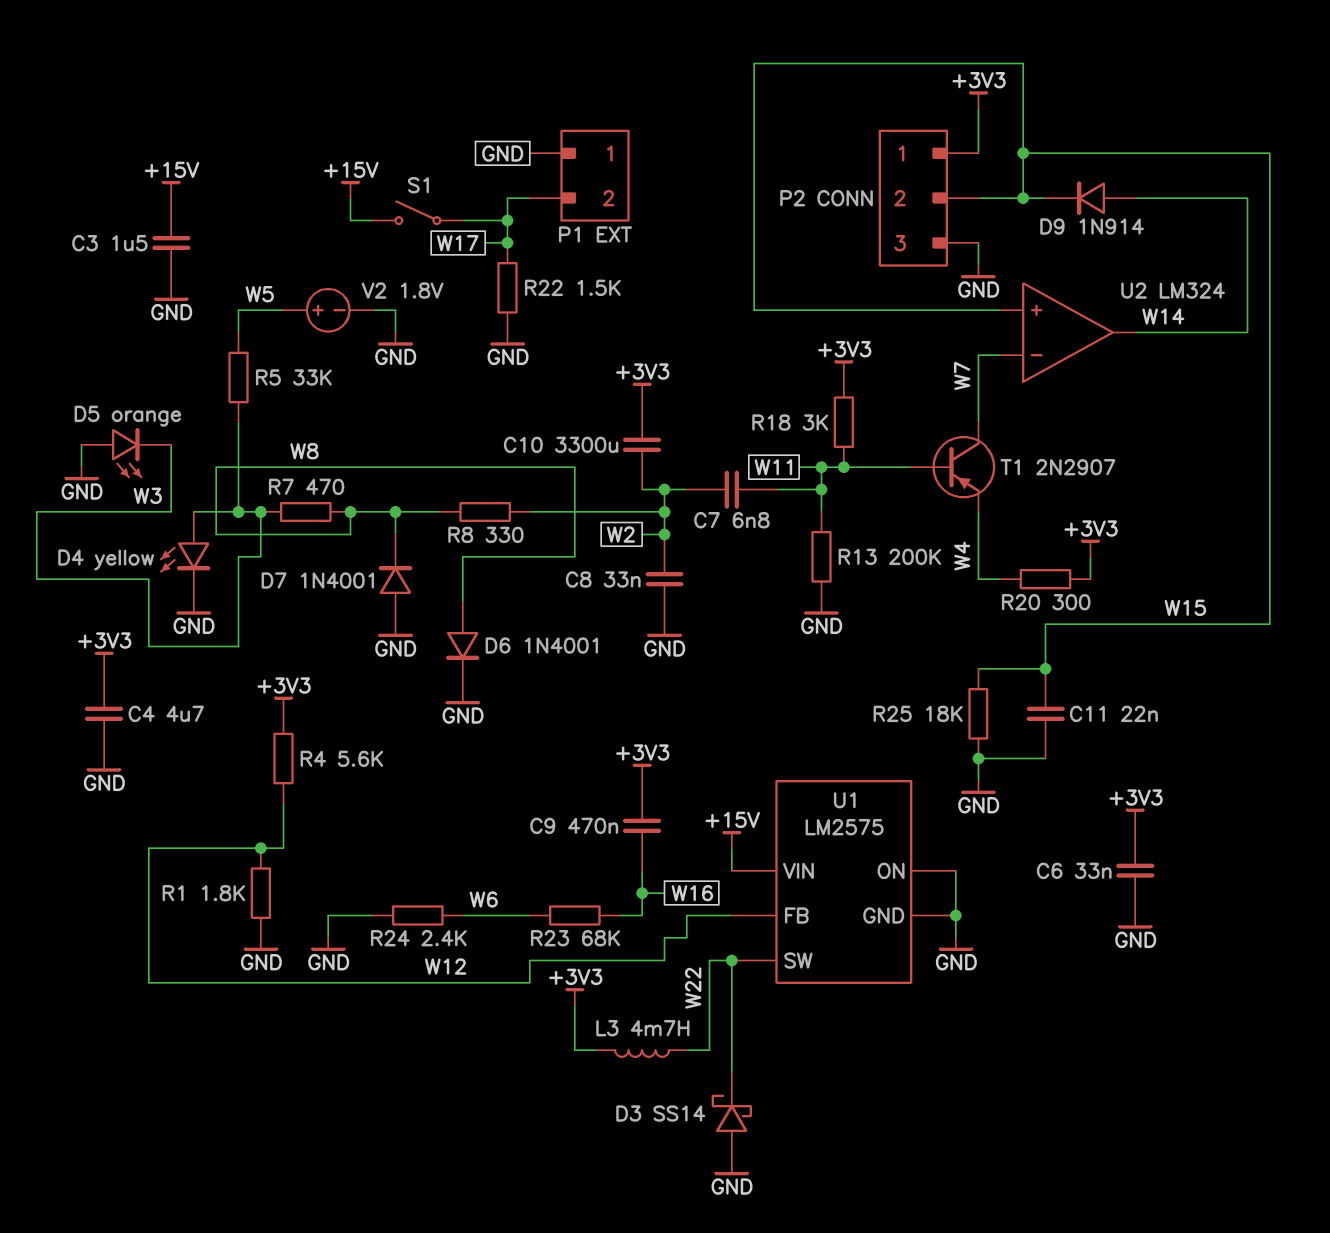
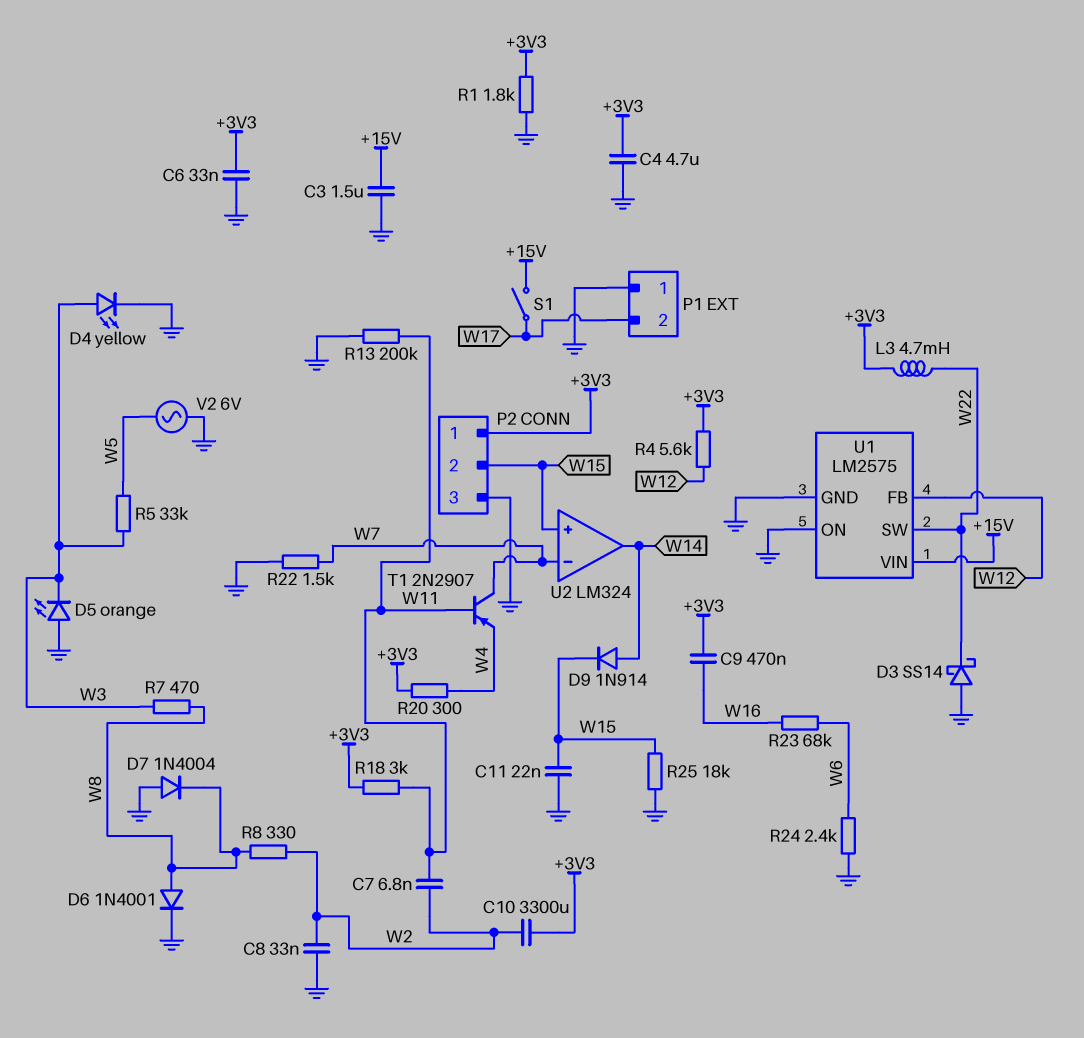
D7: diode 1N4001 (A GND, K W8) -> diode 1N4004 (A GND, K W8)
R1: 1.8k (GND, W12) -> 1.8k (+3V3, GND)
R22: 1.5k (GND, W17) -> 1.5k (GND, W7)
V2: 1.8V (plus W5, minus GND) -> AC 6V (GND, W5)

